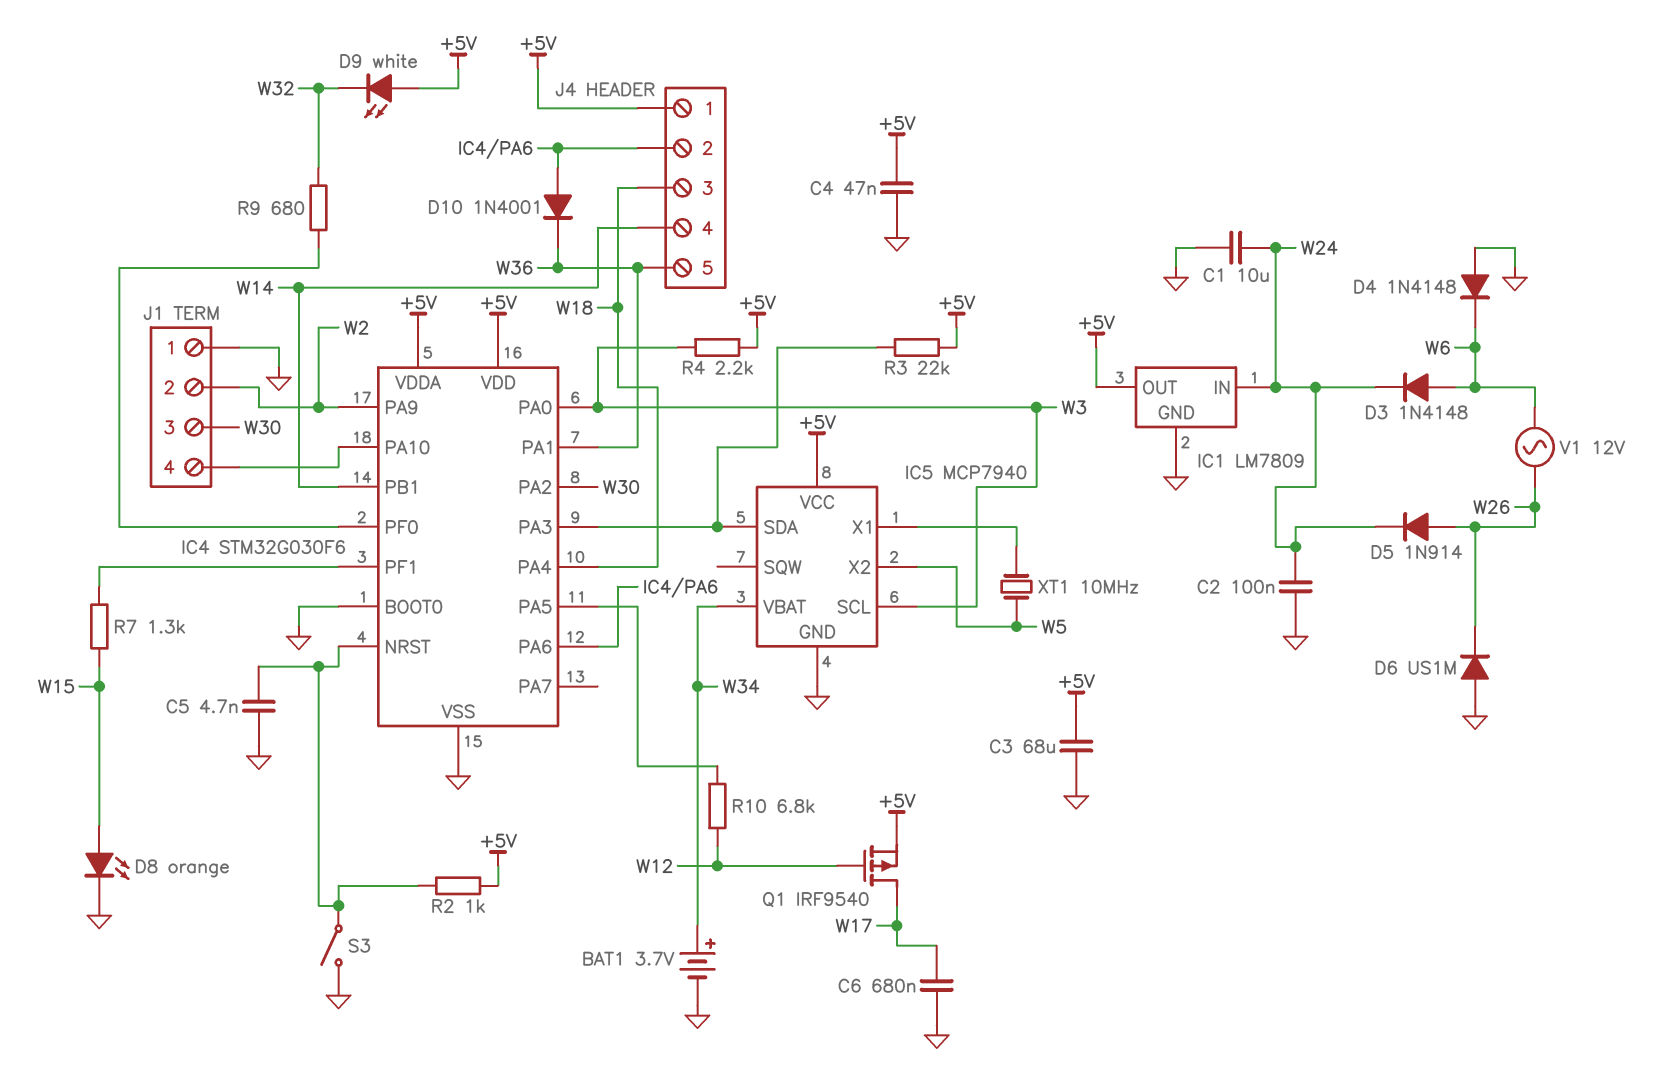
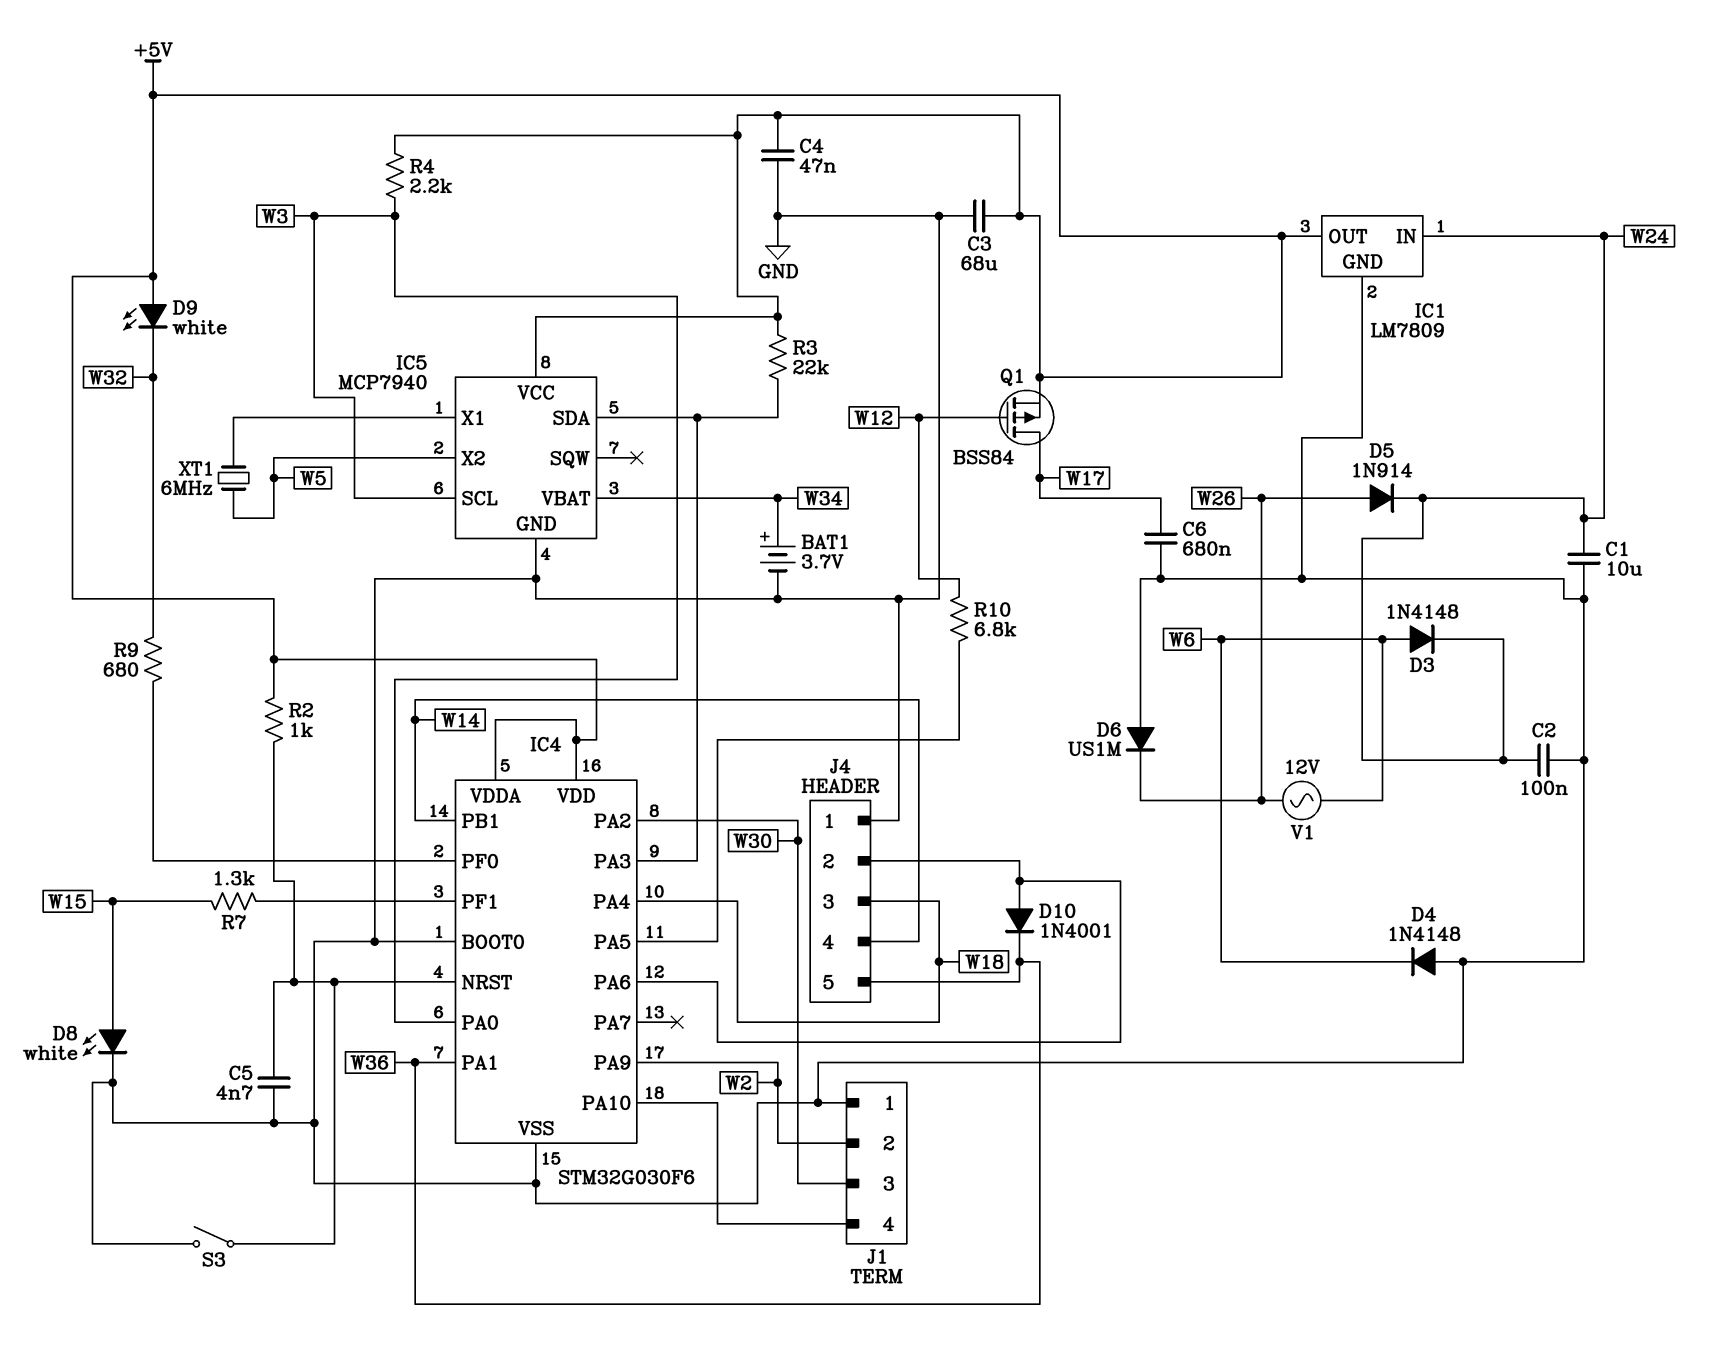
D8: LED orange (A W15, K GND) -> LED white (A W15, K GND)
J4 pin 1: +5V -> GND
Q1: PMOS IRF9540 (G W12, D W17, S +5V) -> PMOS BSS84 (G W12, D W17, S +5V)
XT1: 10MHz (IC5/X1, W5) -> 6MHz (IC5/X1, W5)

